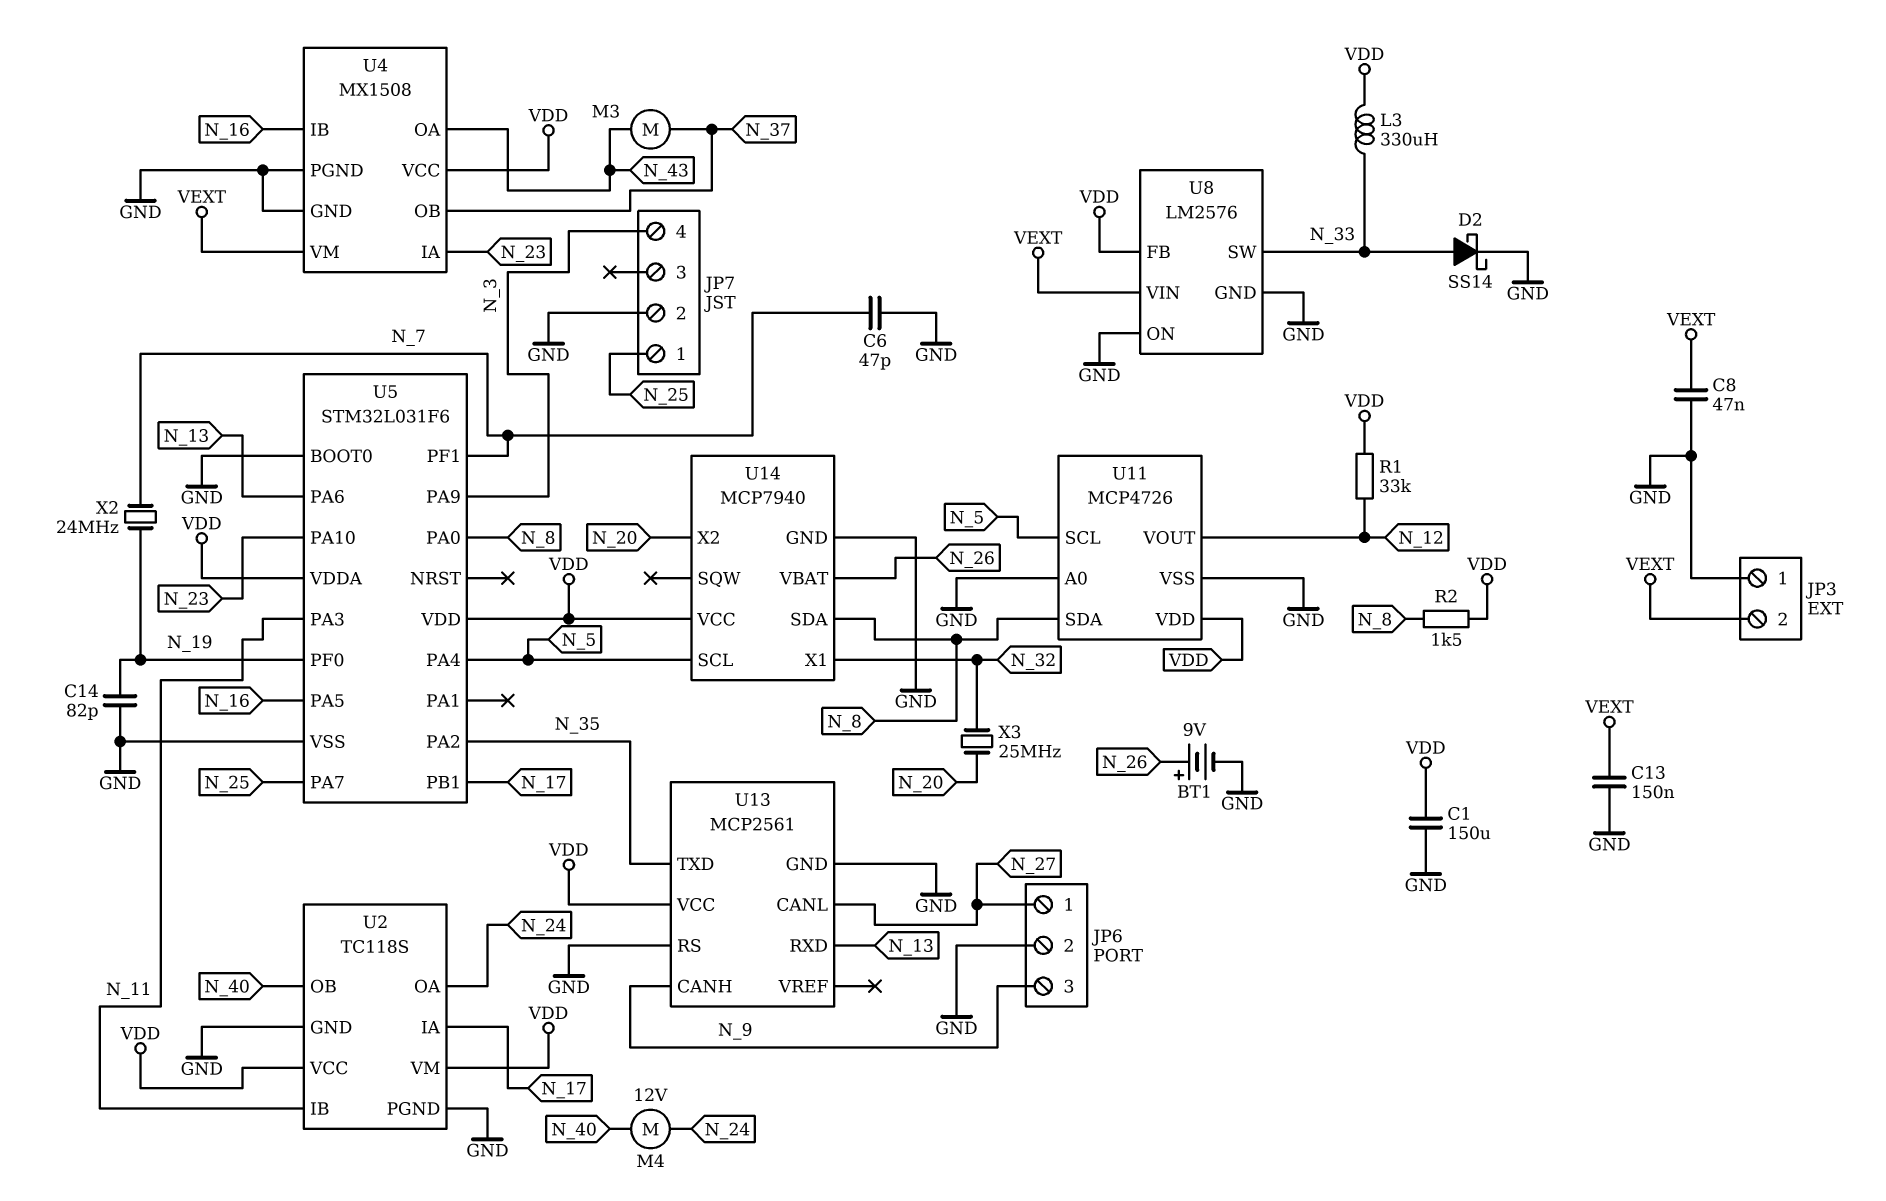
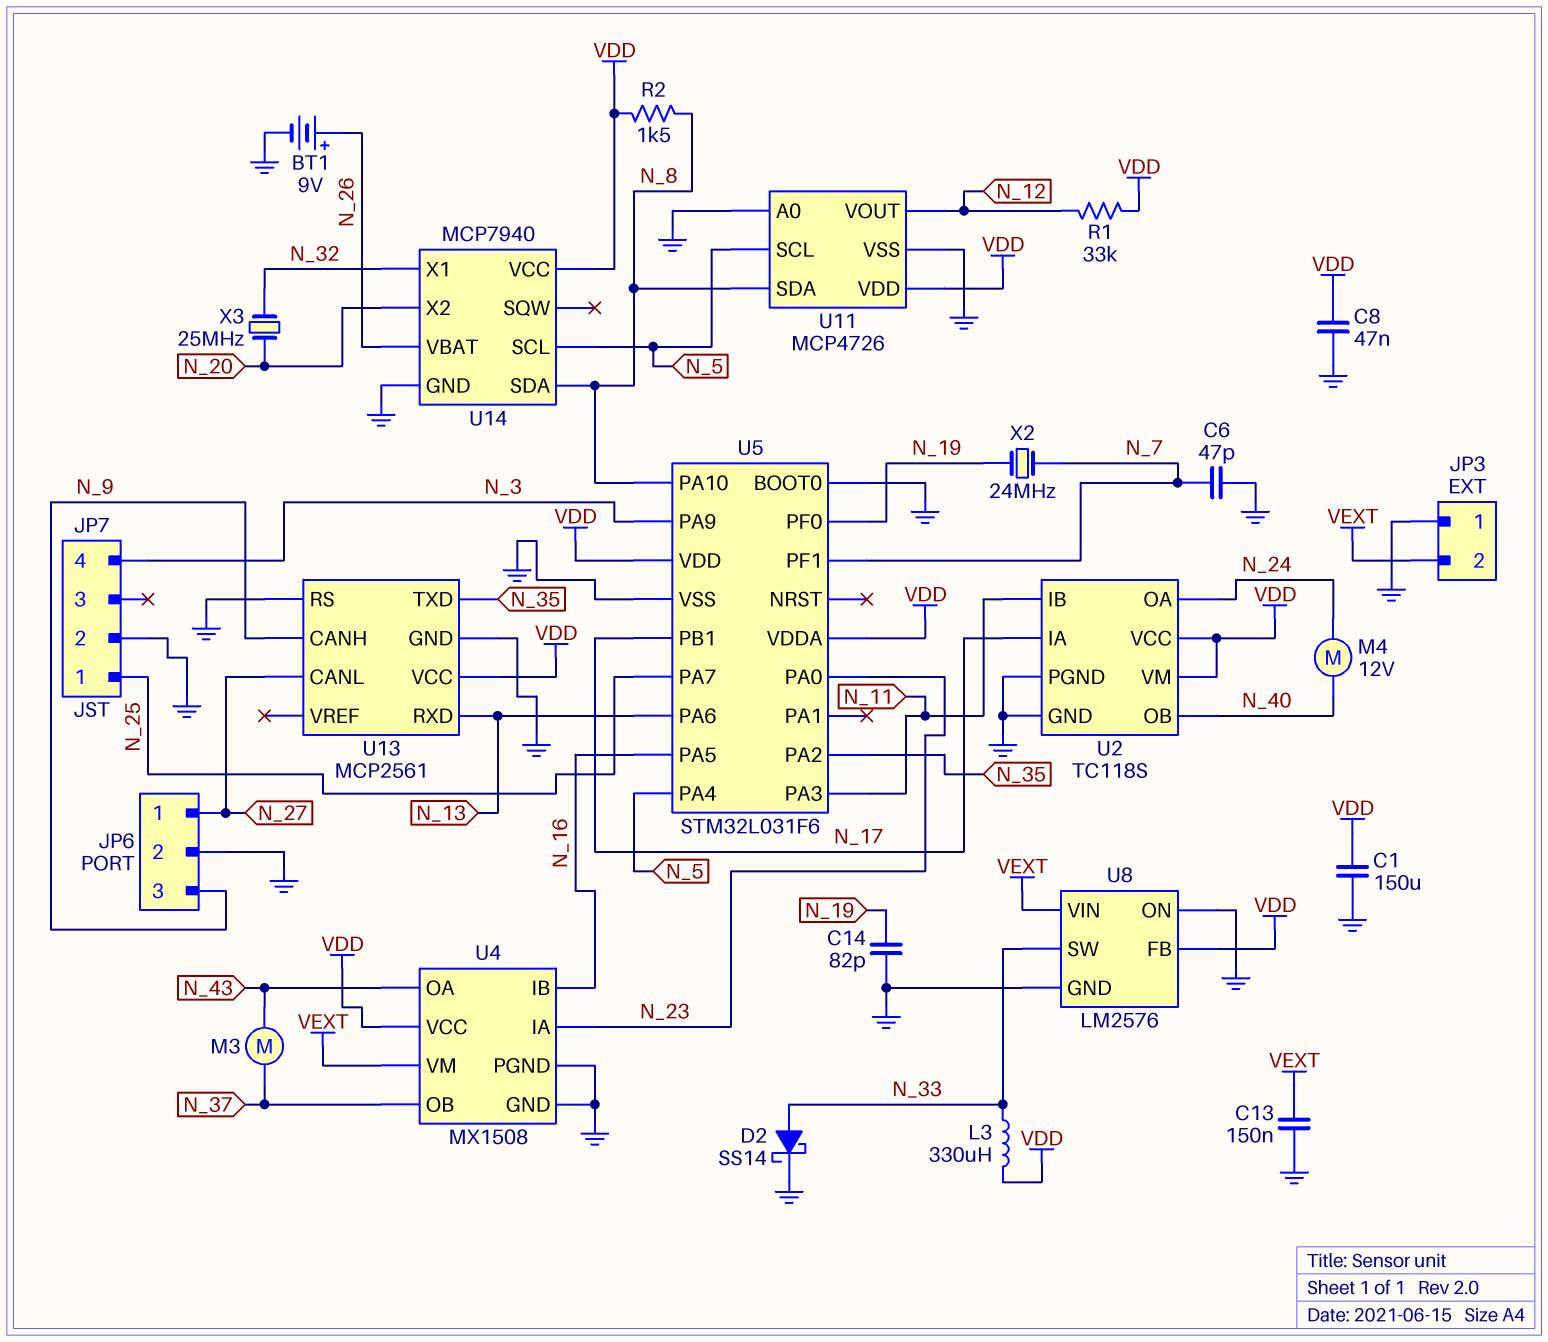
C8: 47nF (GND, VEXT) -> 47nF (GND, VDD)
U5 pin PA0: N_8 -> N_23
U5 pin PA10: N_23 -> N_8

